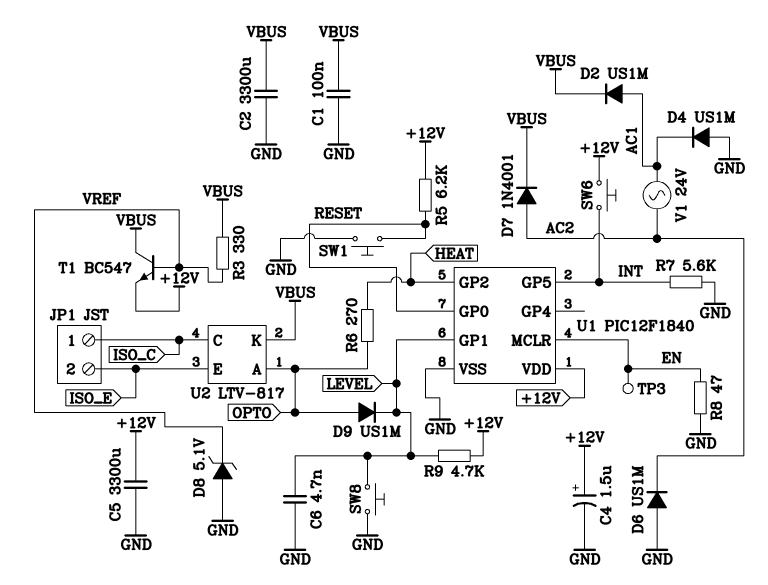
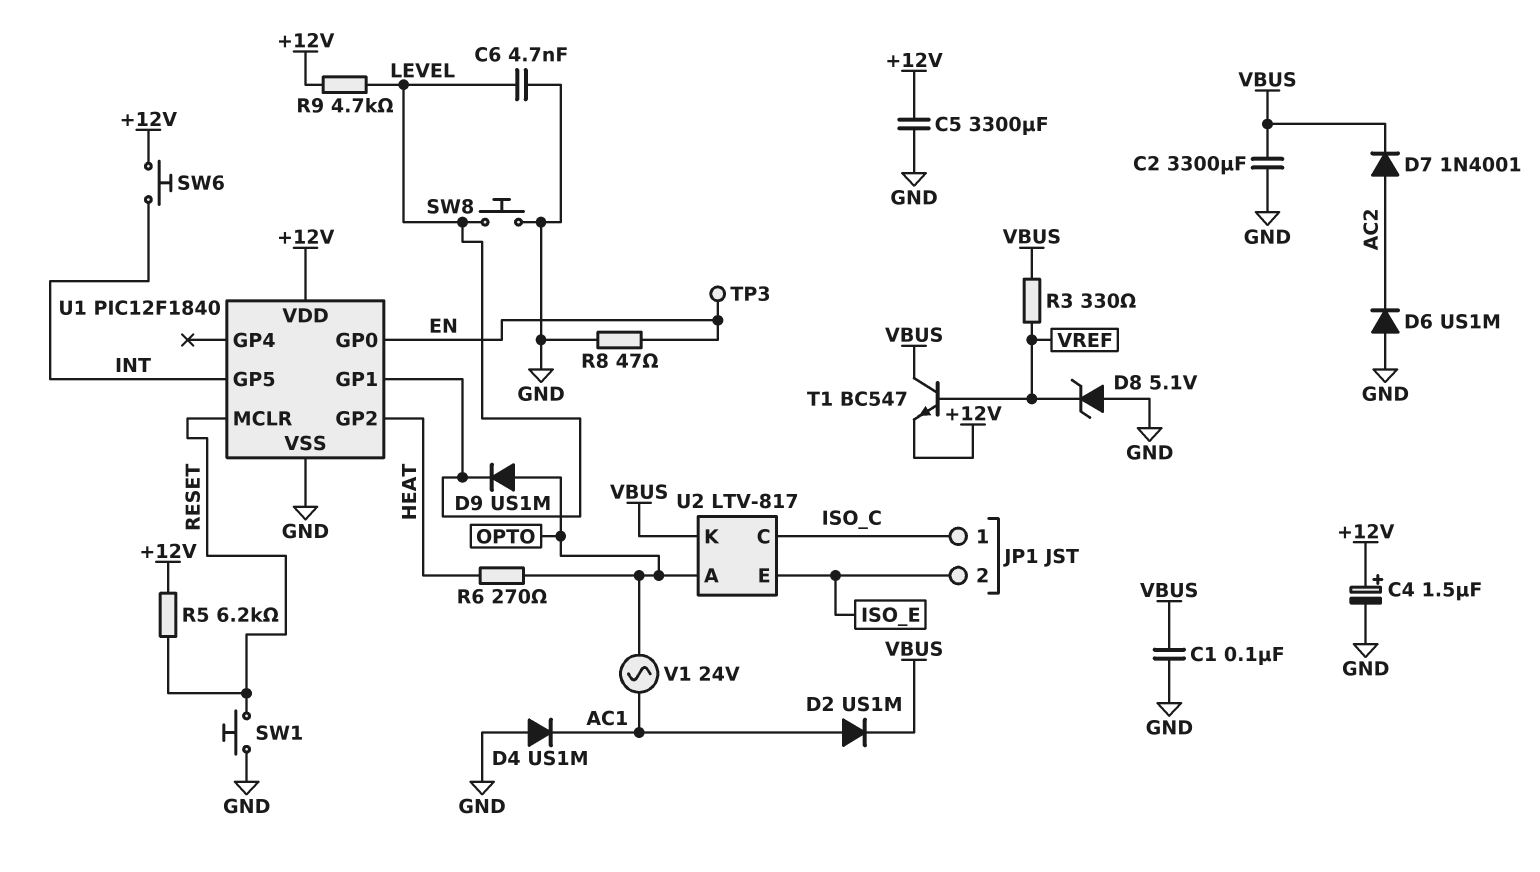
R7: 5.6k (GND, INT) -> none
U1 pin GP0: RESET -> EN
U1 pin MCLR: EN -> RESET
V1: AC 24V (AC1, AC2) -> AC 24V (AC1, OPTO)

